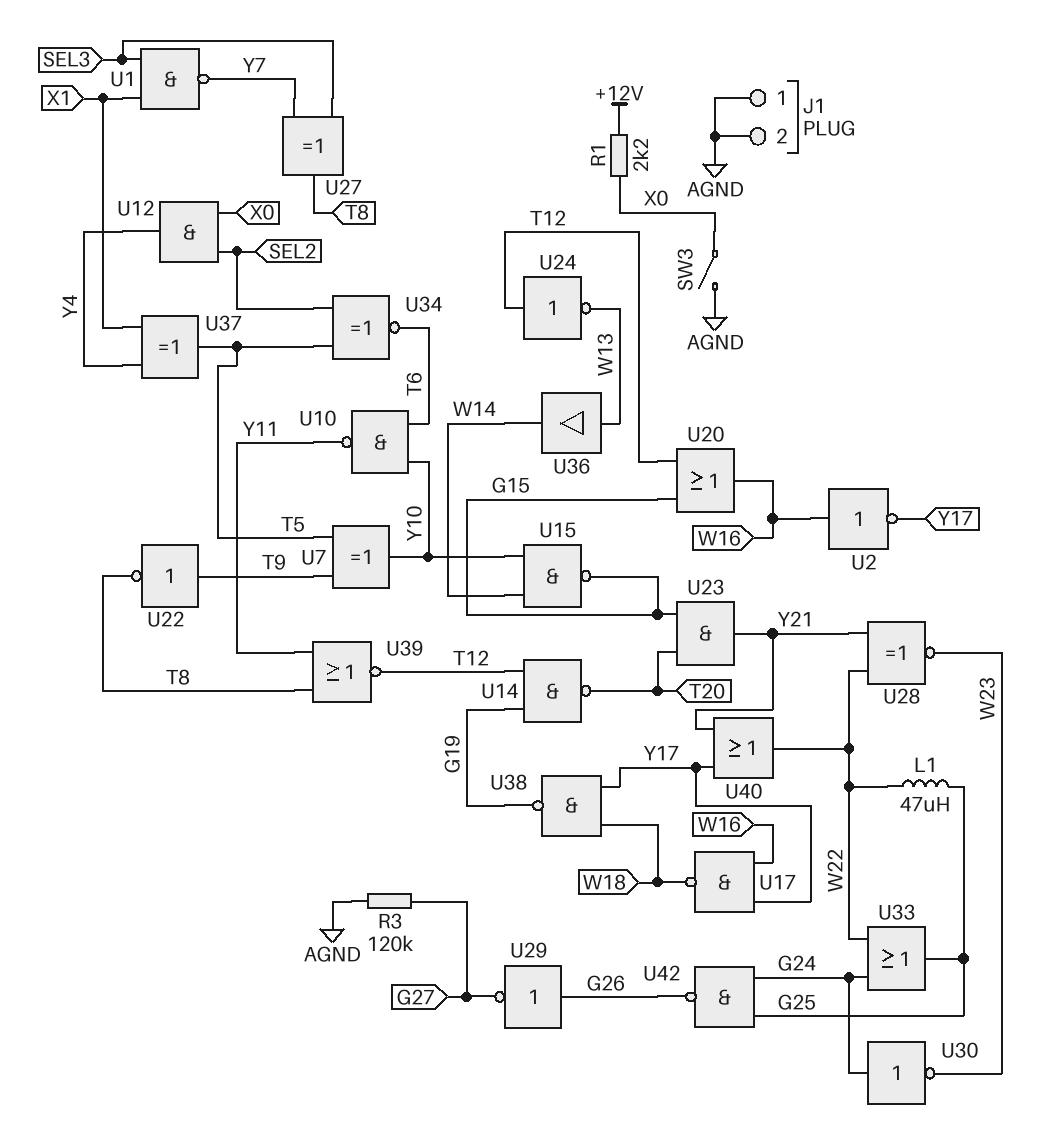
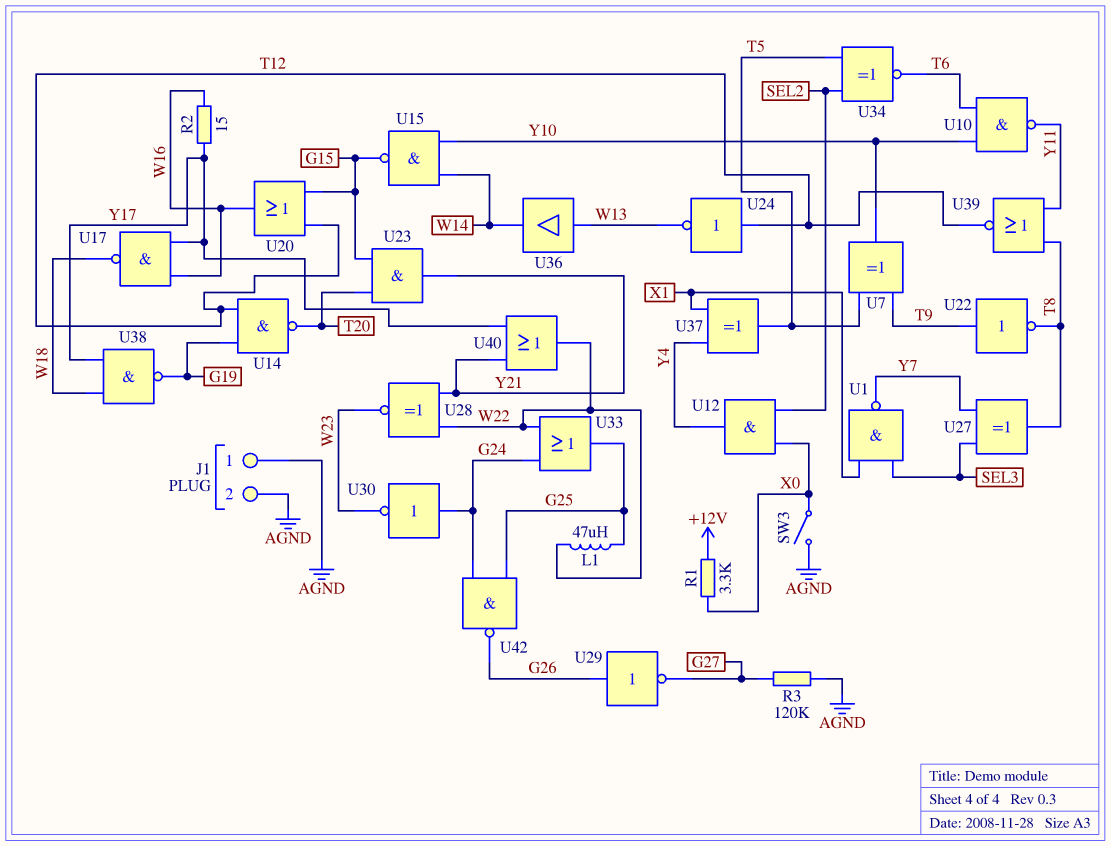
R1: 2.2k (+12V, X0) -> 3.3k (+12V, X0)
R2: none -> 15 (W16, Y17)
U2: NOT (in W16, out Y17) -> none

